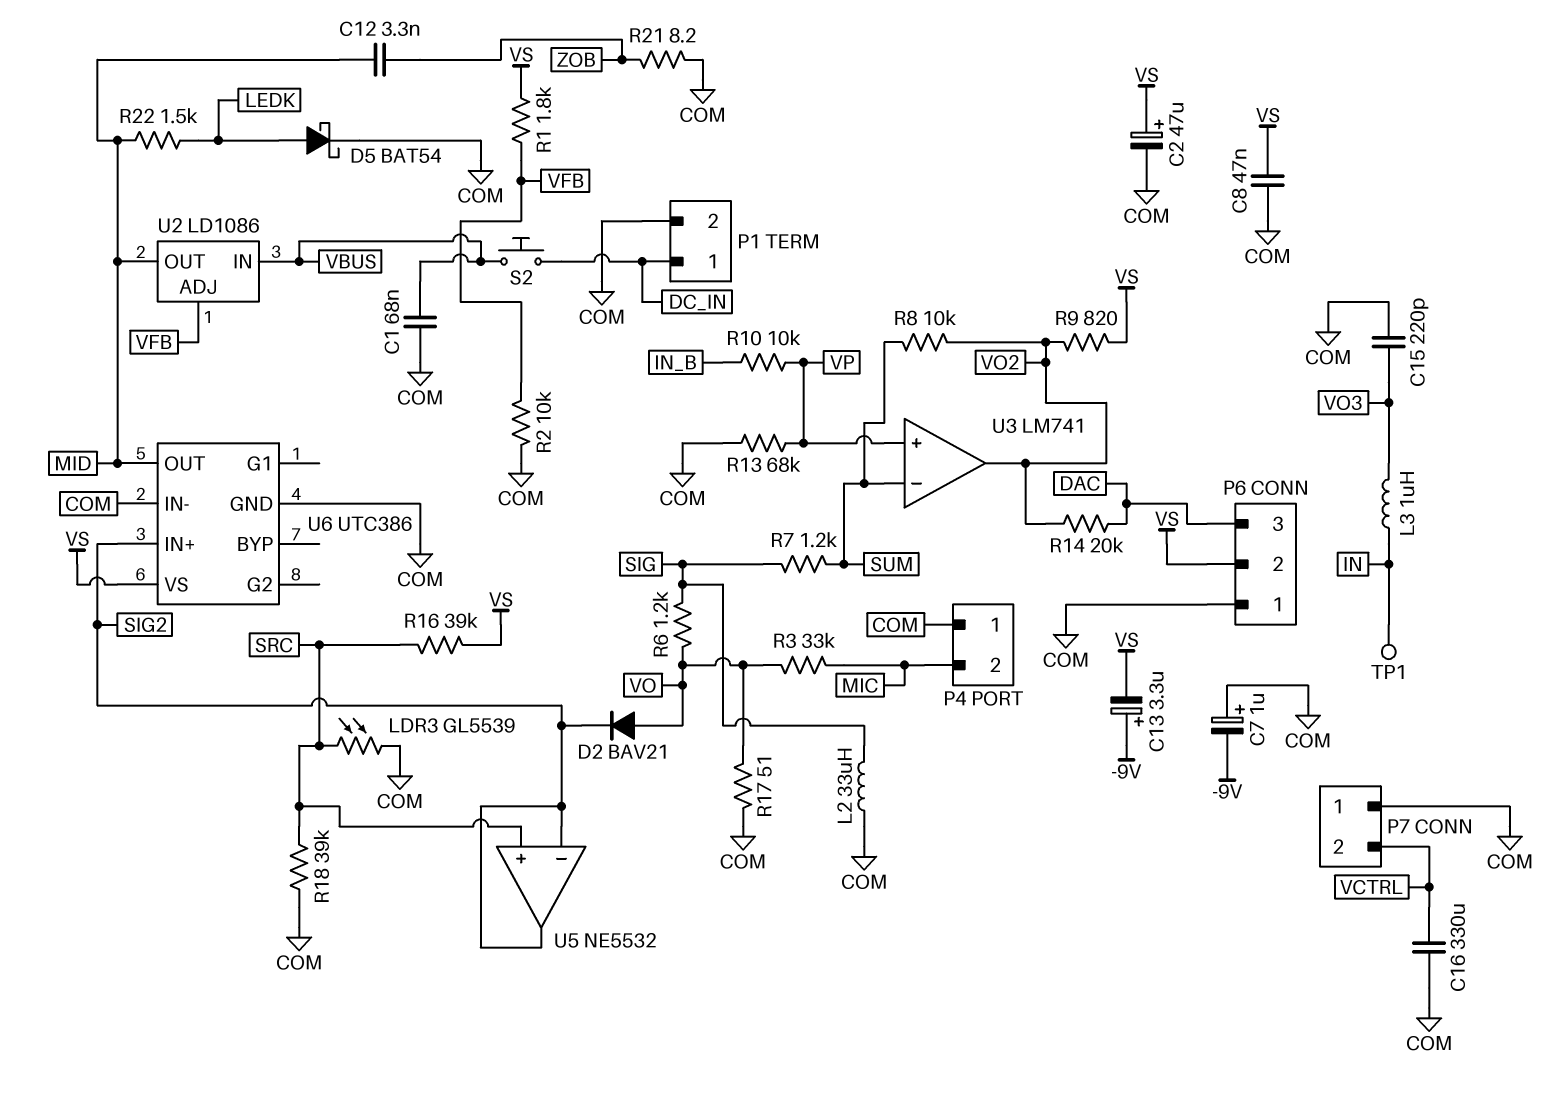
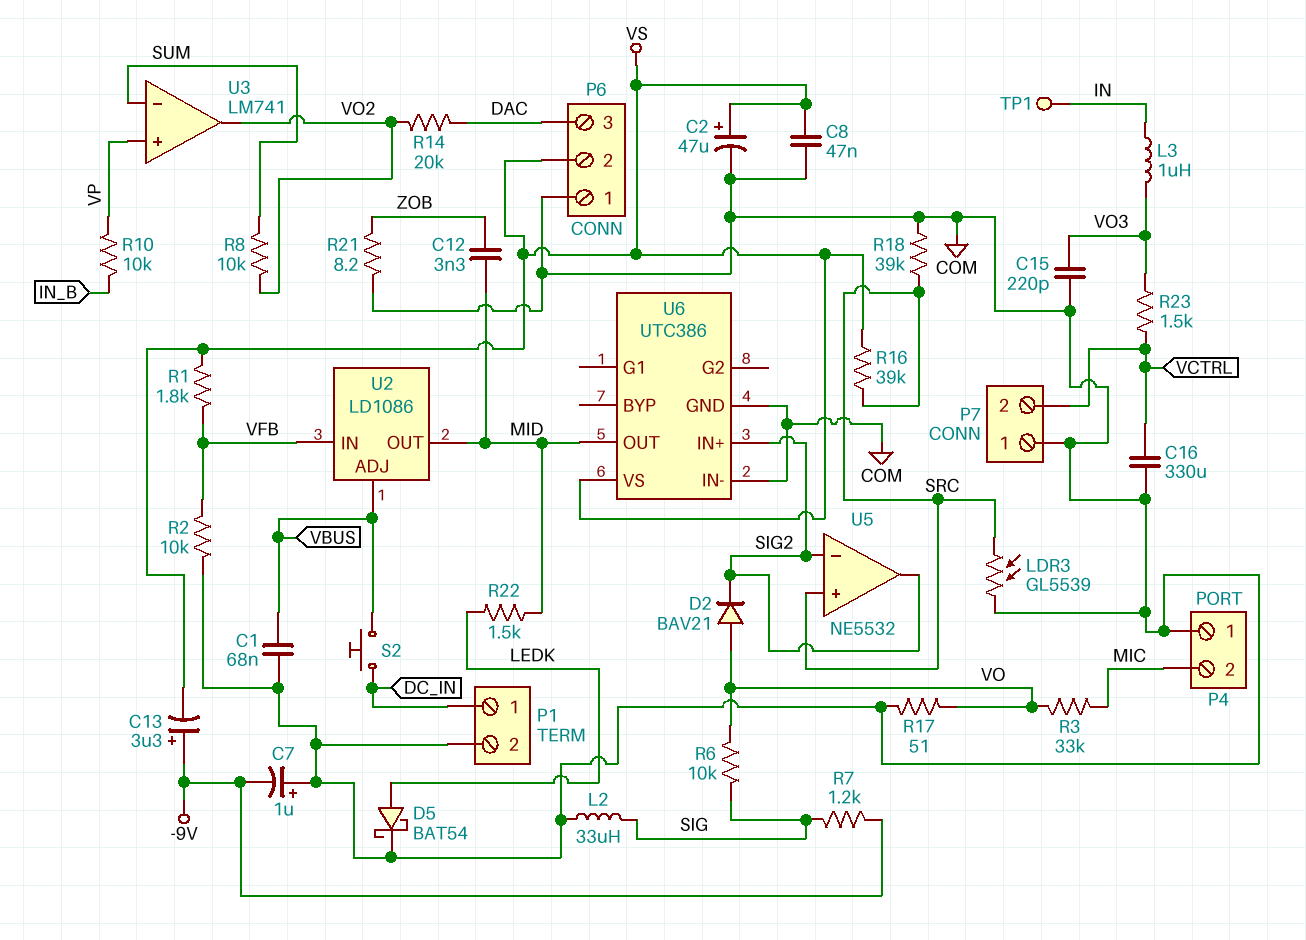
R6: 1.2k (SIG, VO) -> 10k (SIG, VO)
R7: 1.2k (SIG, SUM) -> 1.2k (-9V, SIG)
R9: 820 (VO2, VS) -> none
R13: 68k (COM, VP) -> none
R23: none -> 1.5k (VCTRL, VO3)
U2 pin ADJ: VFB -> VBUS
U2 pin IN: VBUS -> VFB

